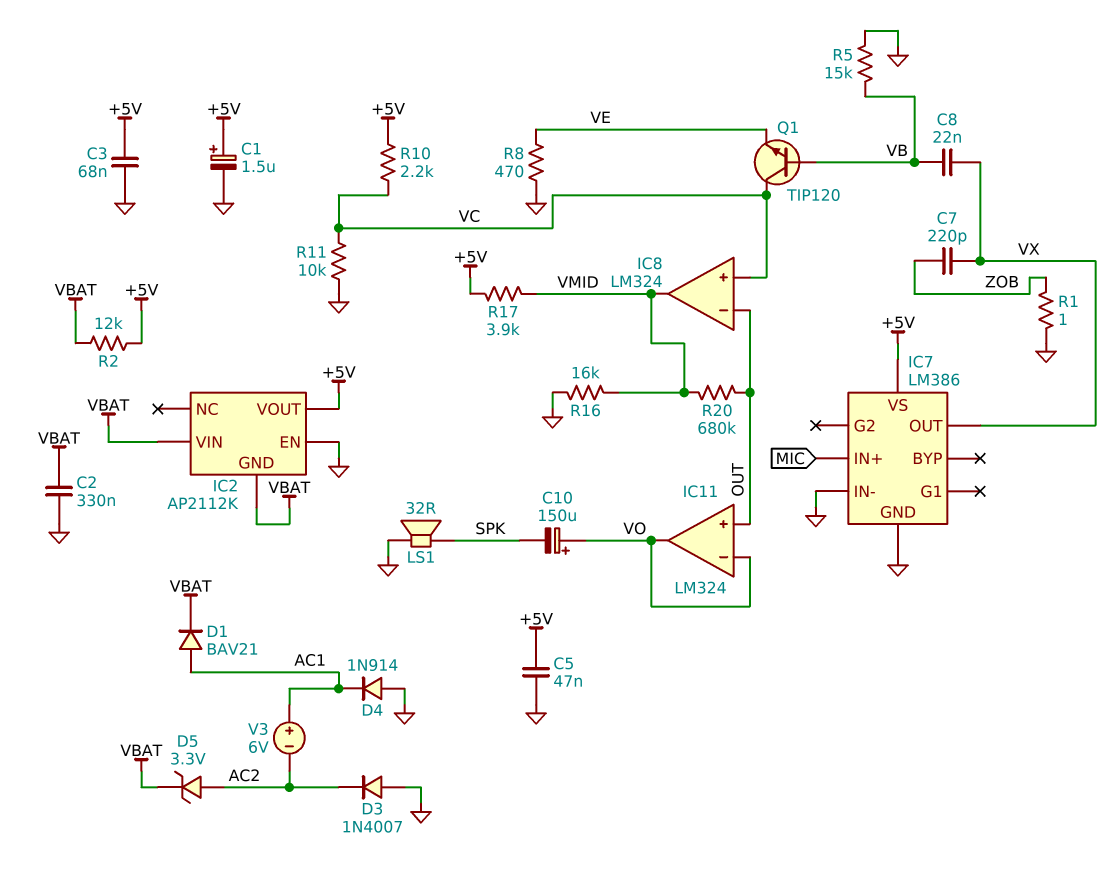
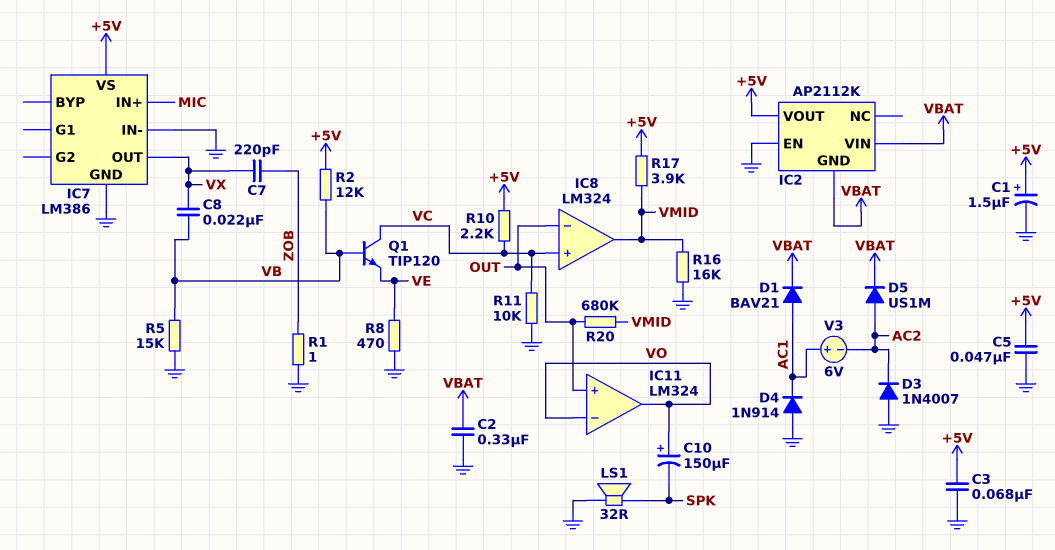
D5: zener 3.3V (A AC2, K VBAT) -> diode US1M (A AC2, K VBAT)
R2: 12k (+5V, VBAT) -> 12k (+5V, VB)

